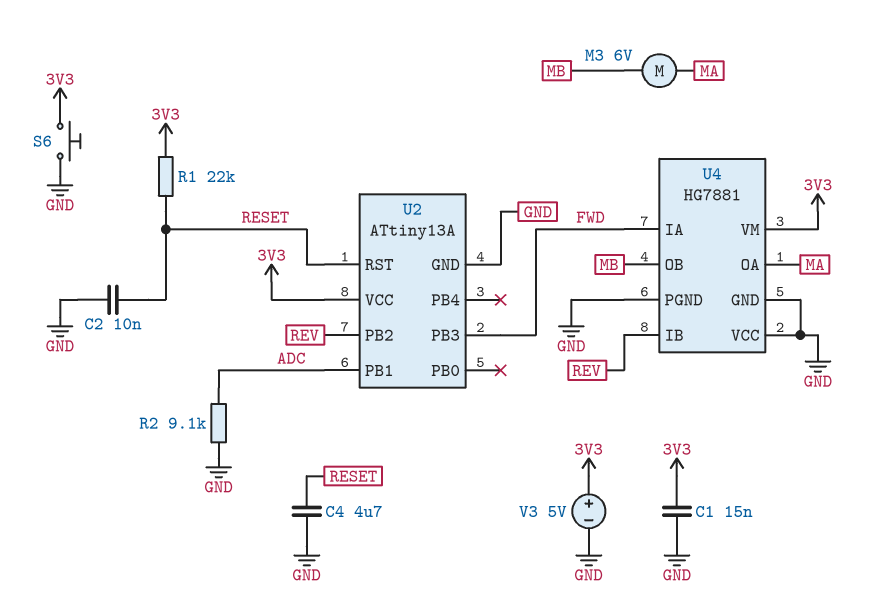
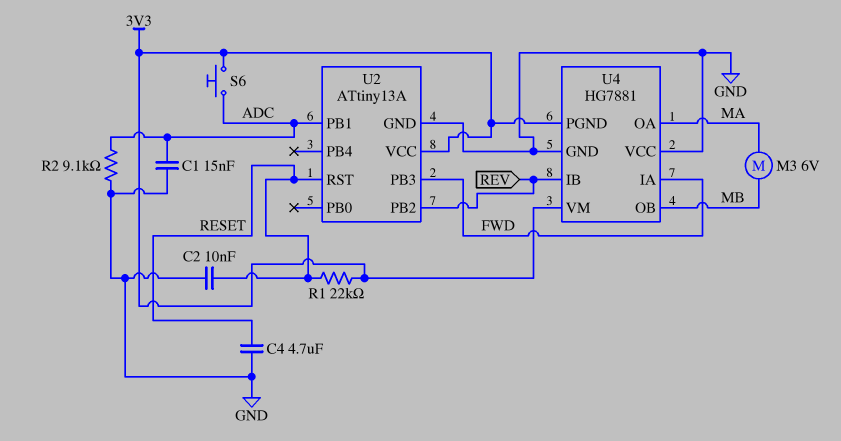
C1: 15nF (3V3, GND) -> 15nF (ADC, GND)
S6: button (3V3, GND) -> button (3V3, ADC)
U4 pin PGND: GND -> 3V3
V3: 5V (plus 3V3, minus GND) -> none

